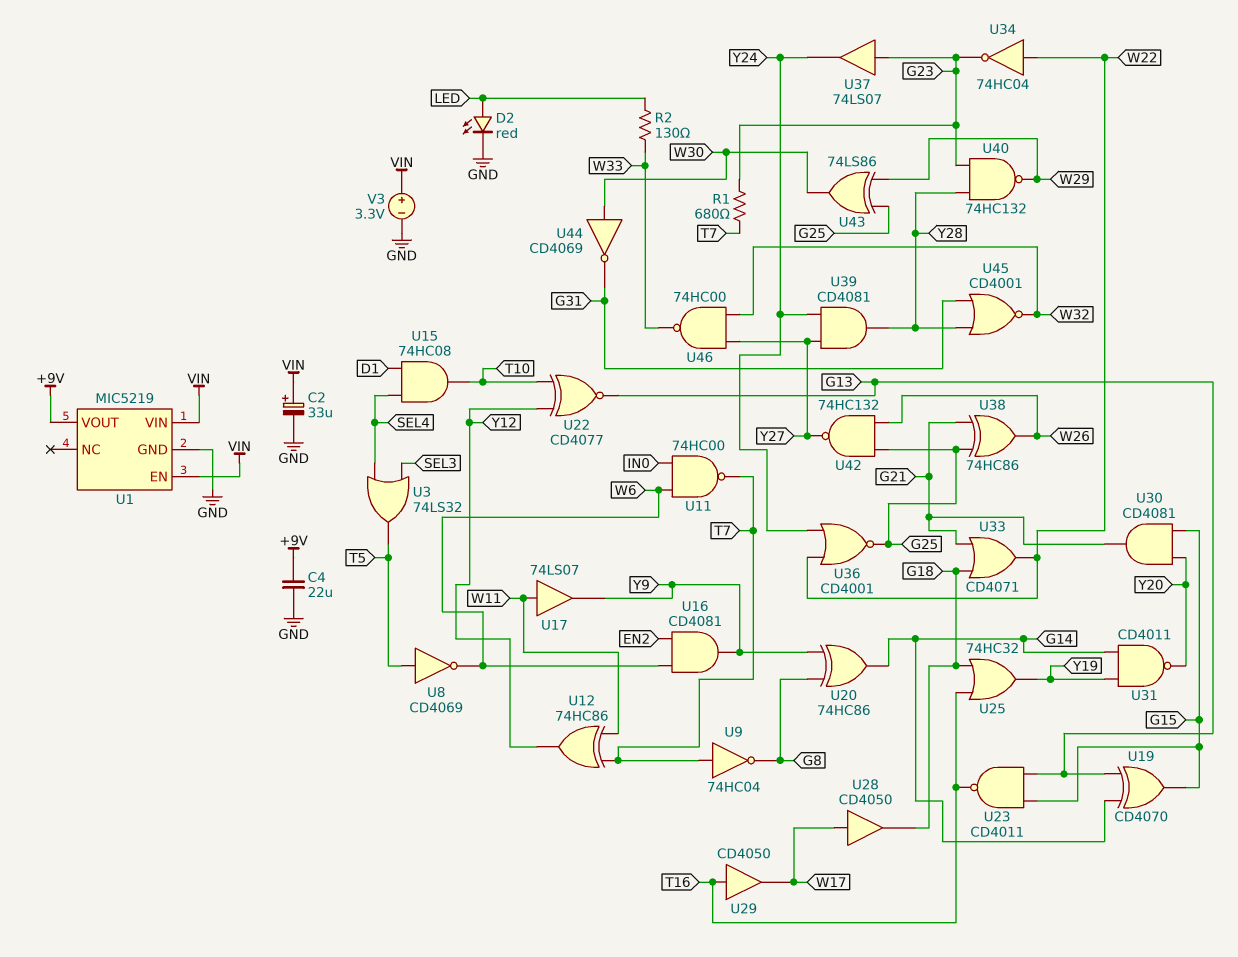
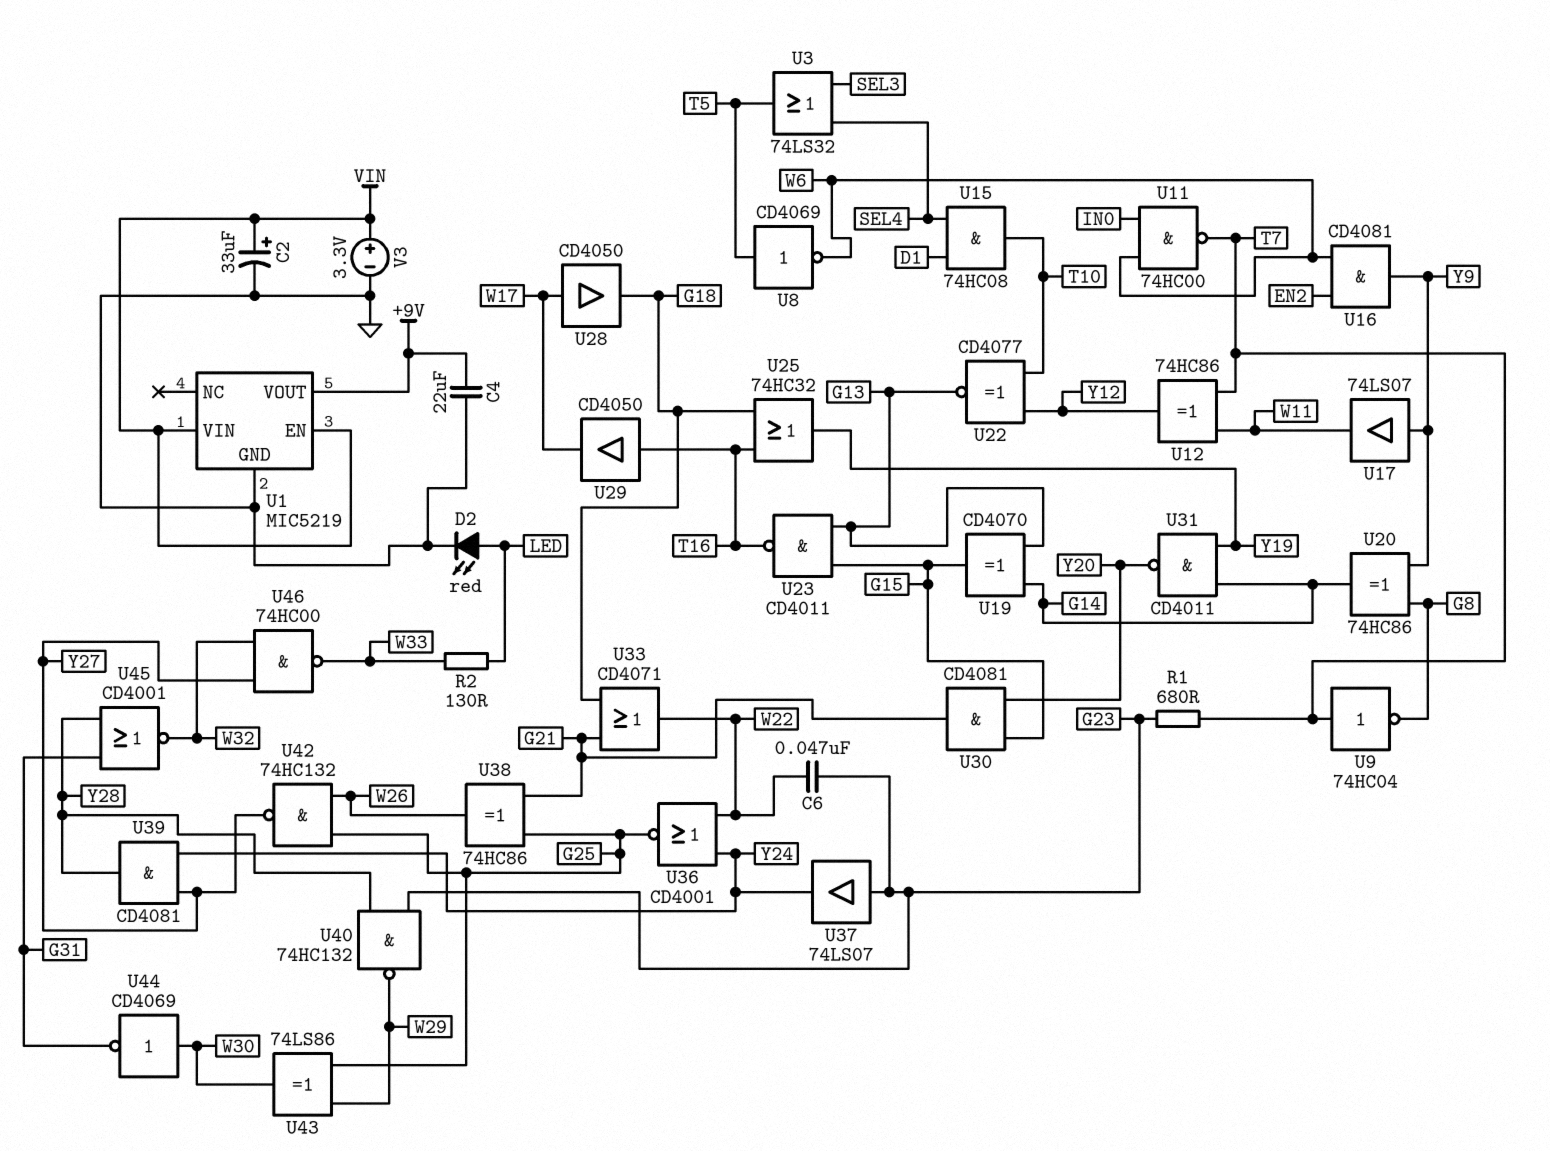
C6: none -> 47nF (G23, W22)
U17: buffer 74LS07 (in W11, out Y9) -> buffer 74LS07 (in Y9, out W11)
U34: NOT 74HC04 (in W22, out G23) -> none

